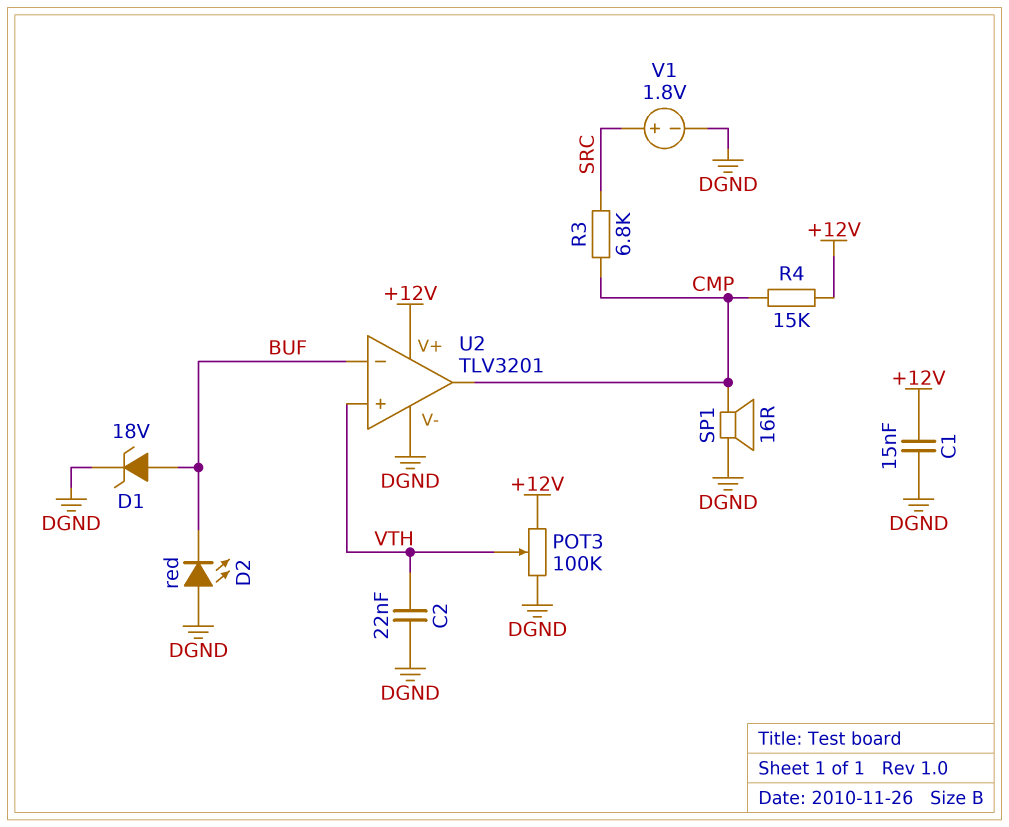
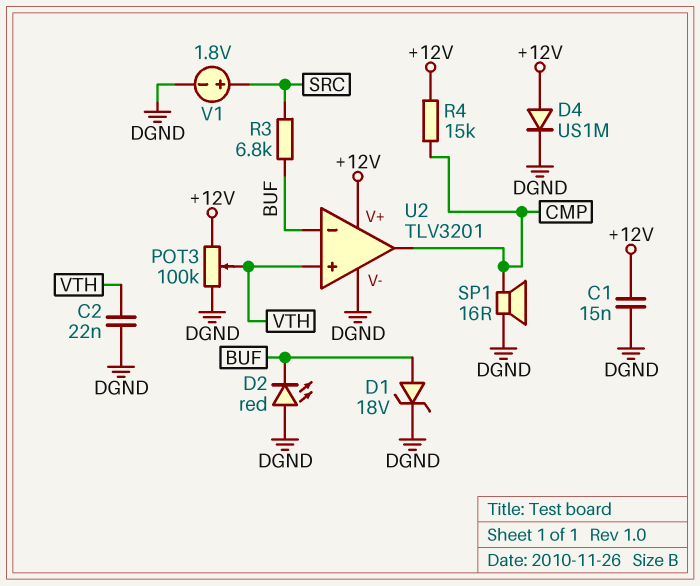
D4: none -> diode US1M (A +12V, K DGND)
R3: 6.8k (CMP, SRC) -> 6.8k (BUF, SRC)

